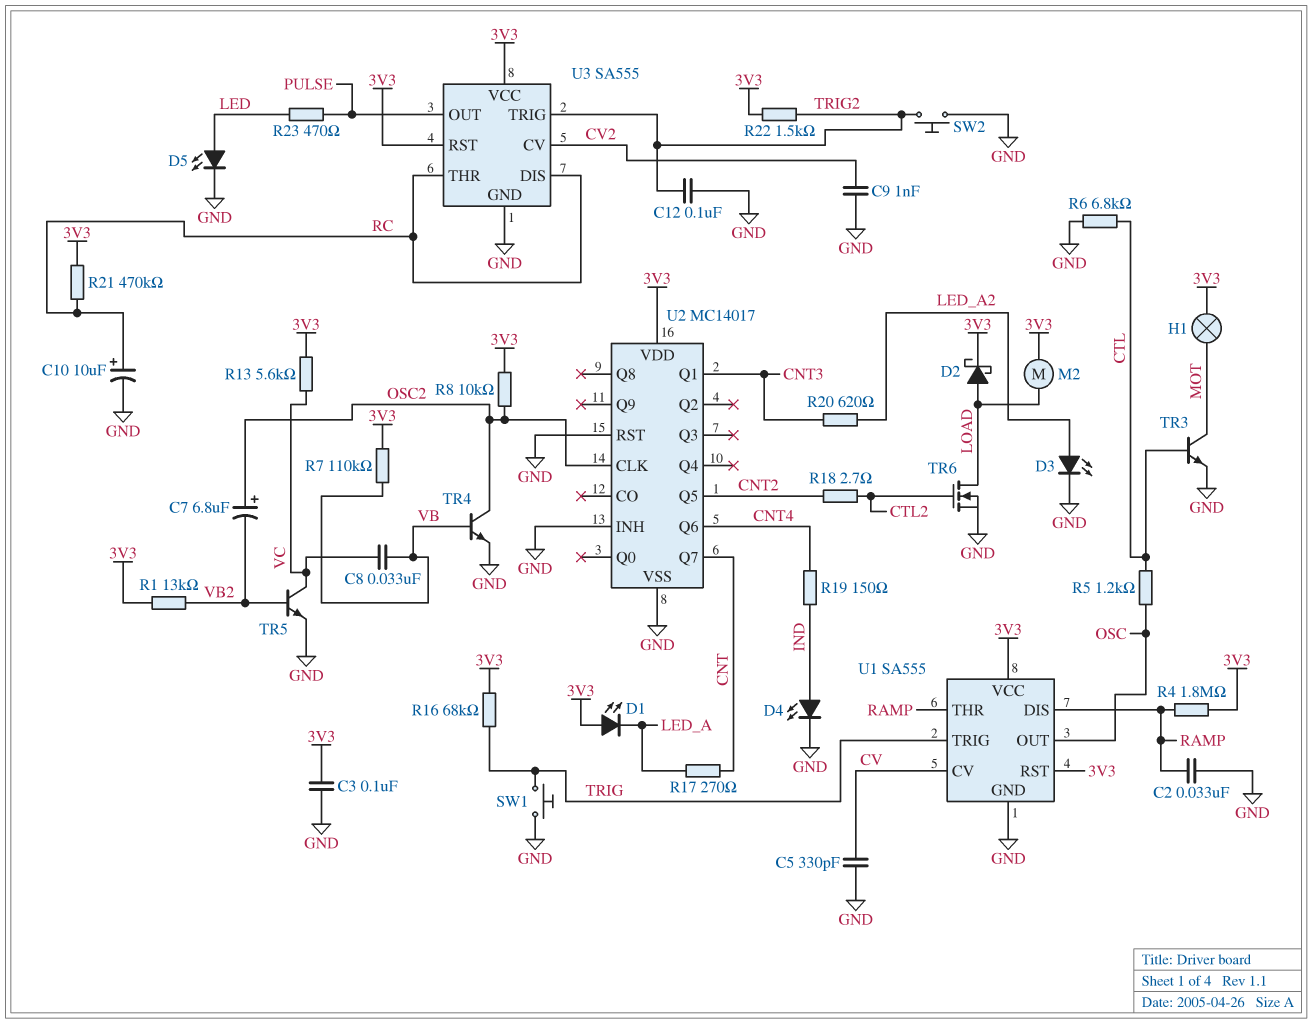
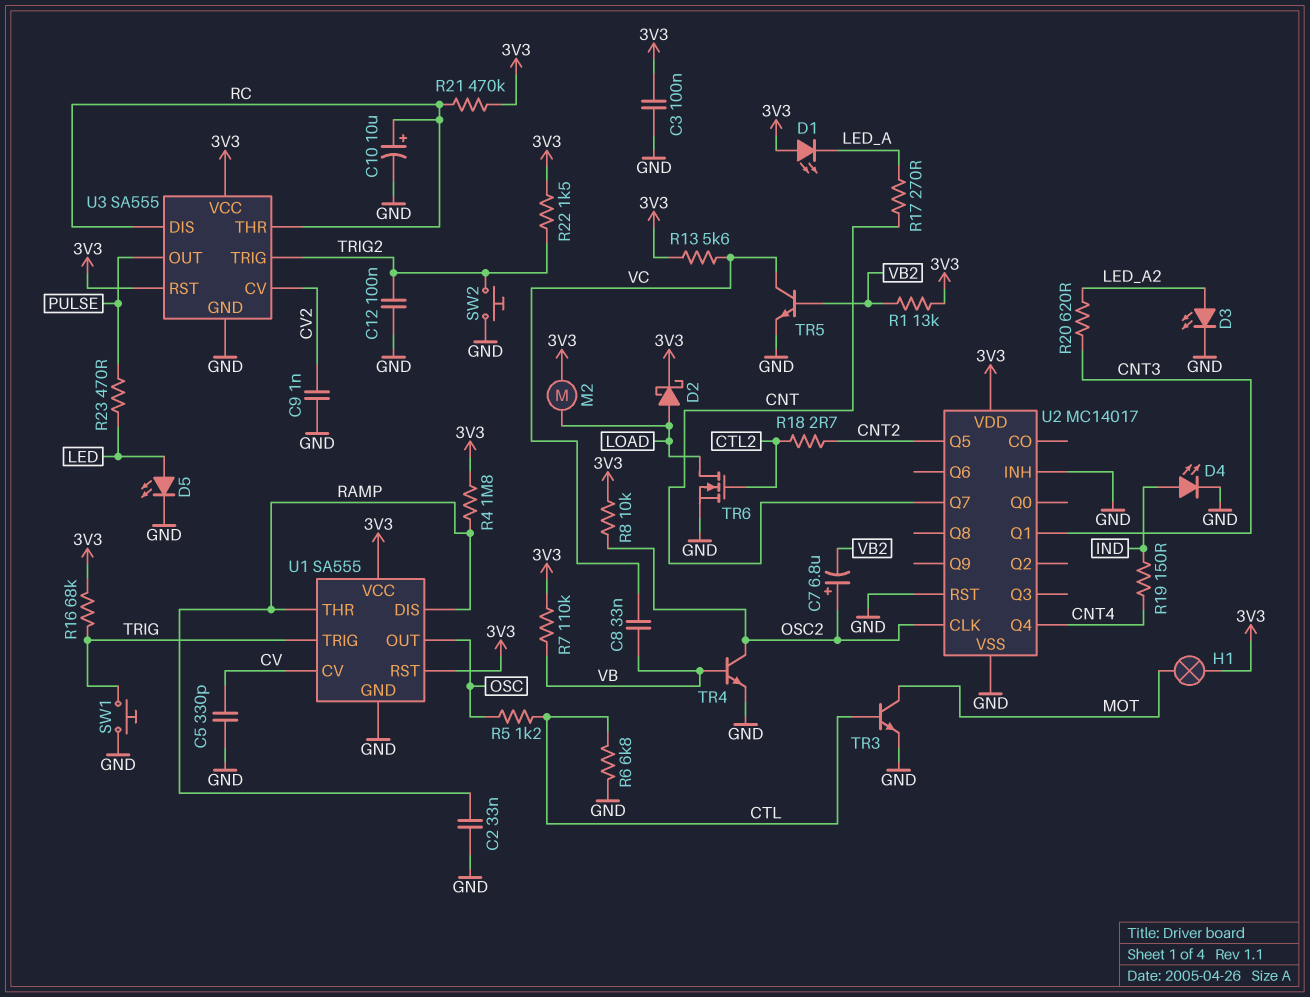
U2 pin Q4: none -> CNT4
U2 pin Q6: CNT4 -> none

